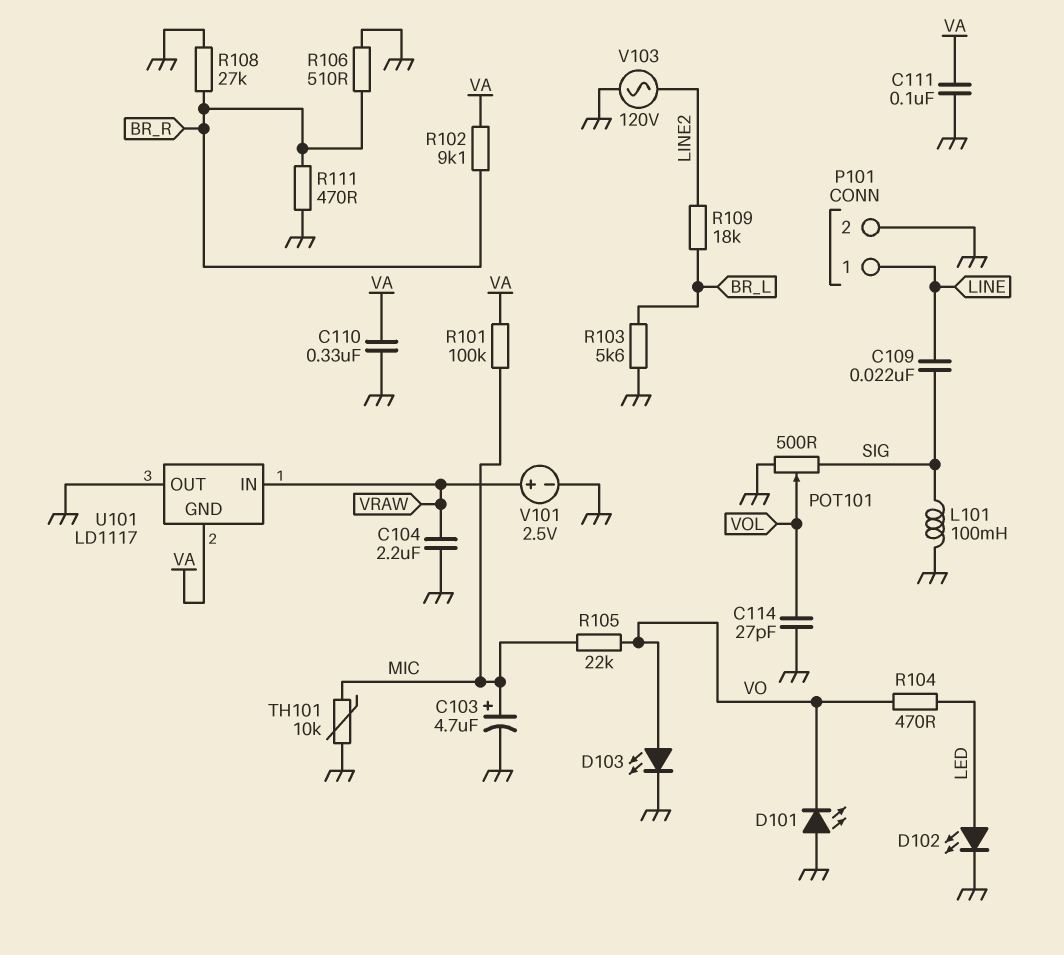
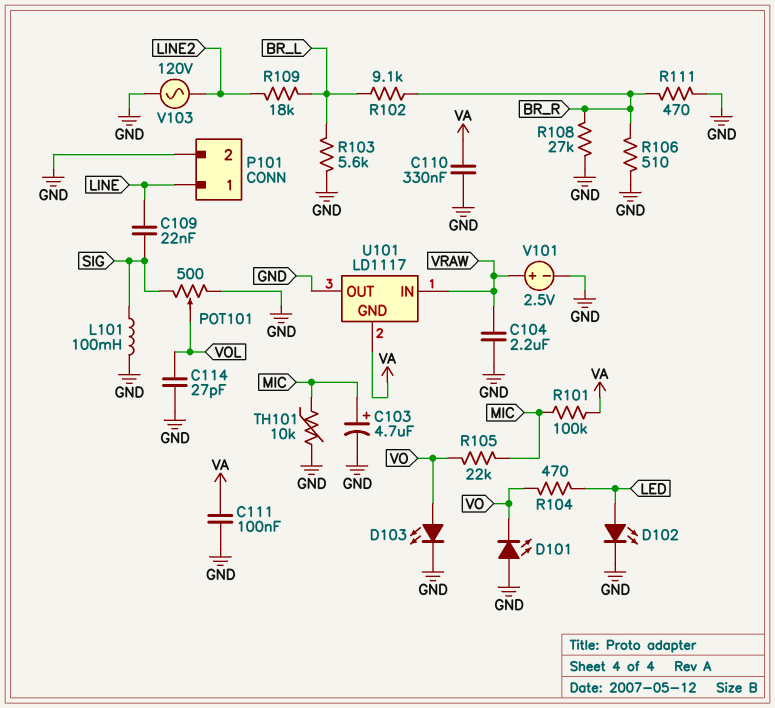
R102: 9.1k (BR_R, VA) -> 9.1k (BR_L, BR_R)

